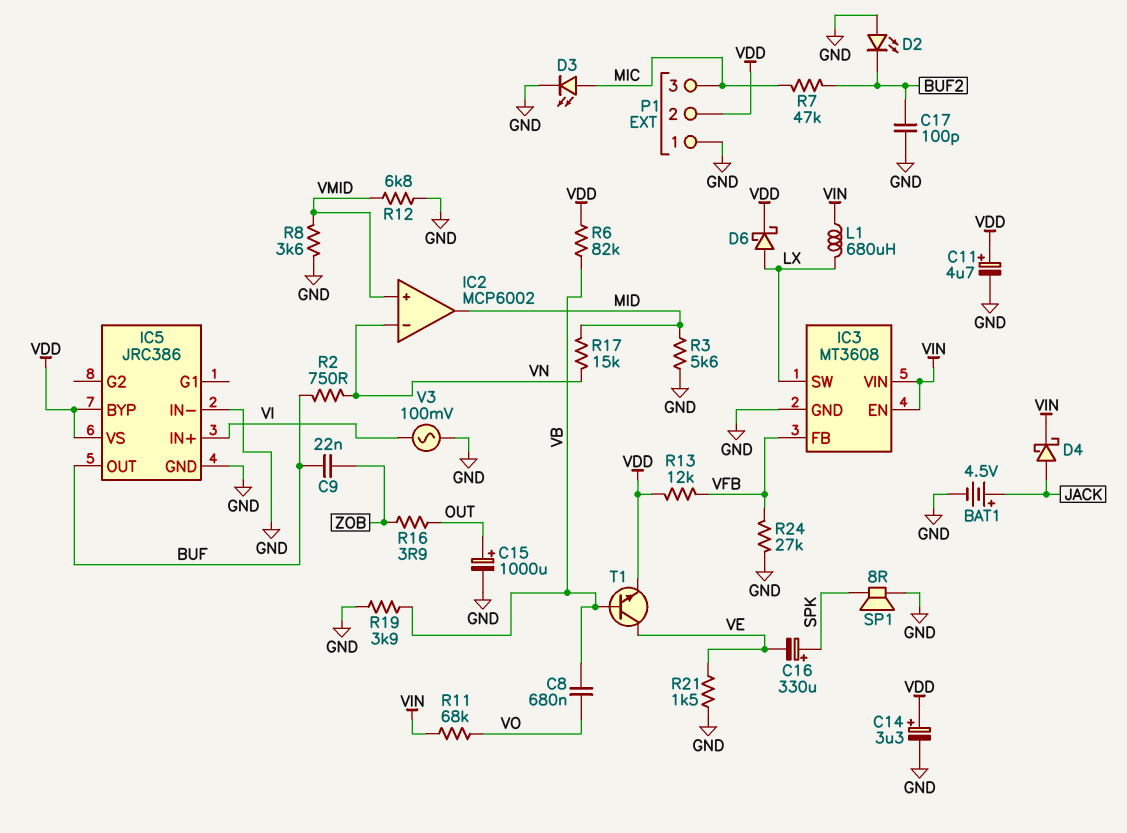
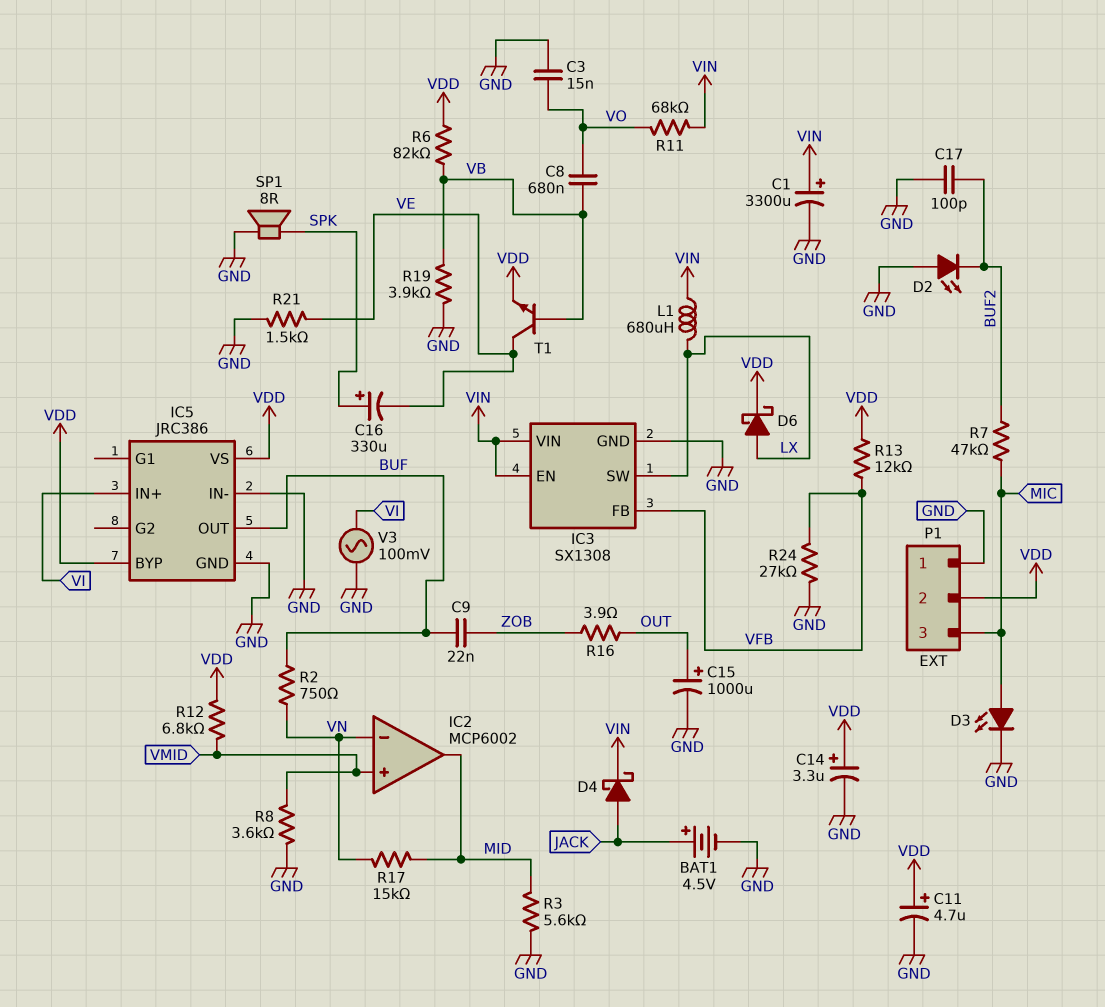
C1: none -> 3300uF (plus VIN, minus GND)
C3: none -> 15nF (GND, VO)
IC3: MT3608 -> SX1308
R12: 6.8k (GND, VMID) -> 6.8k (VDD, VMID)

